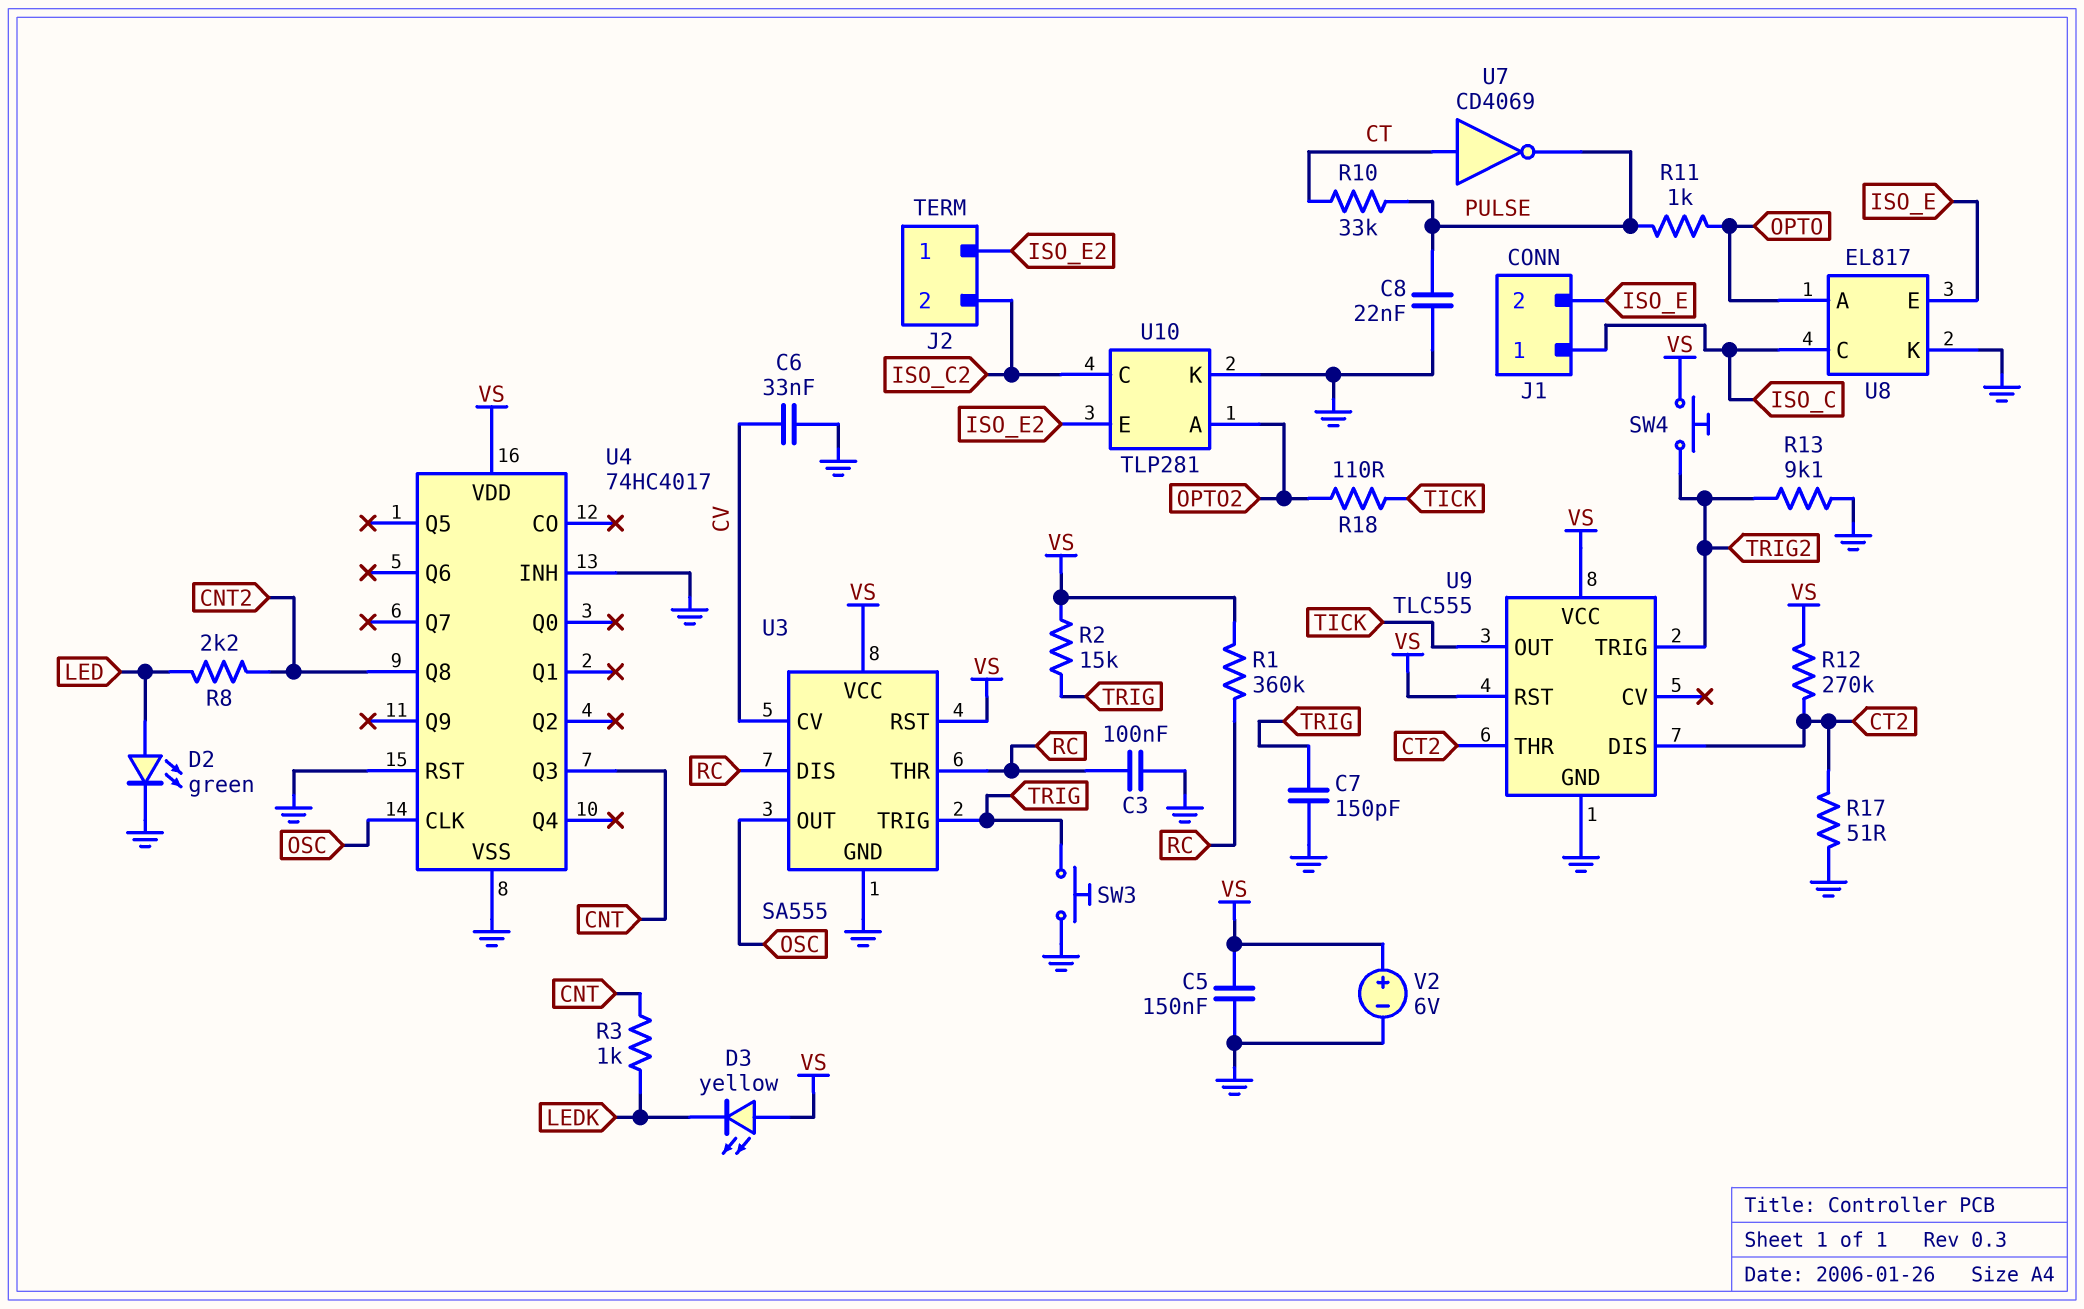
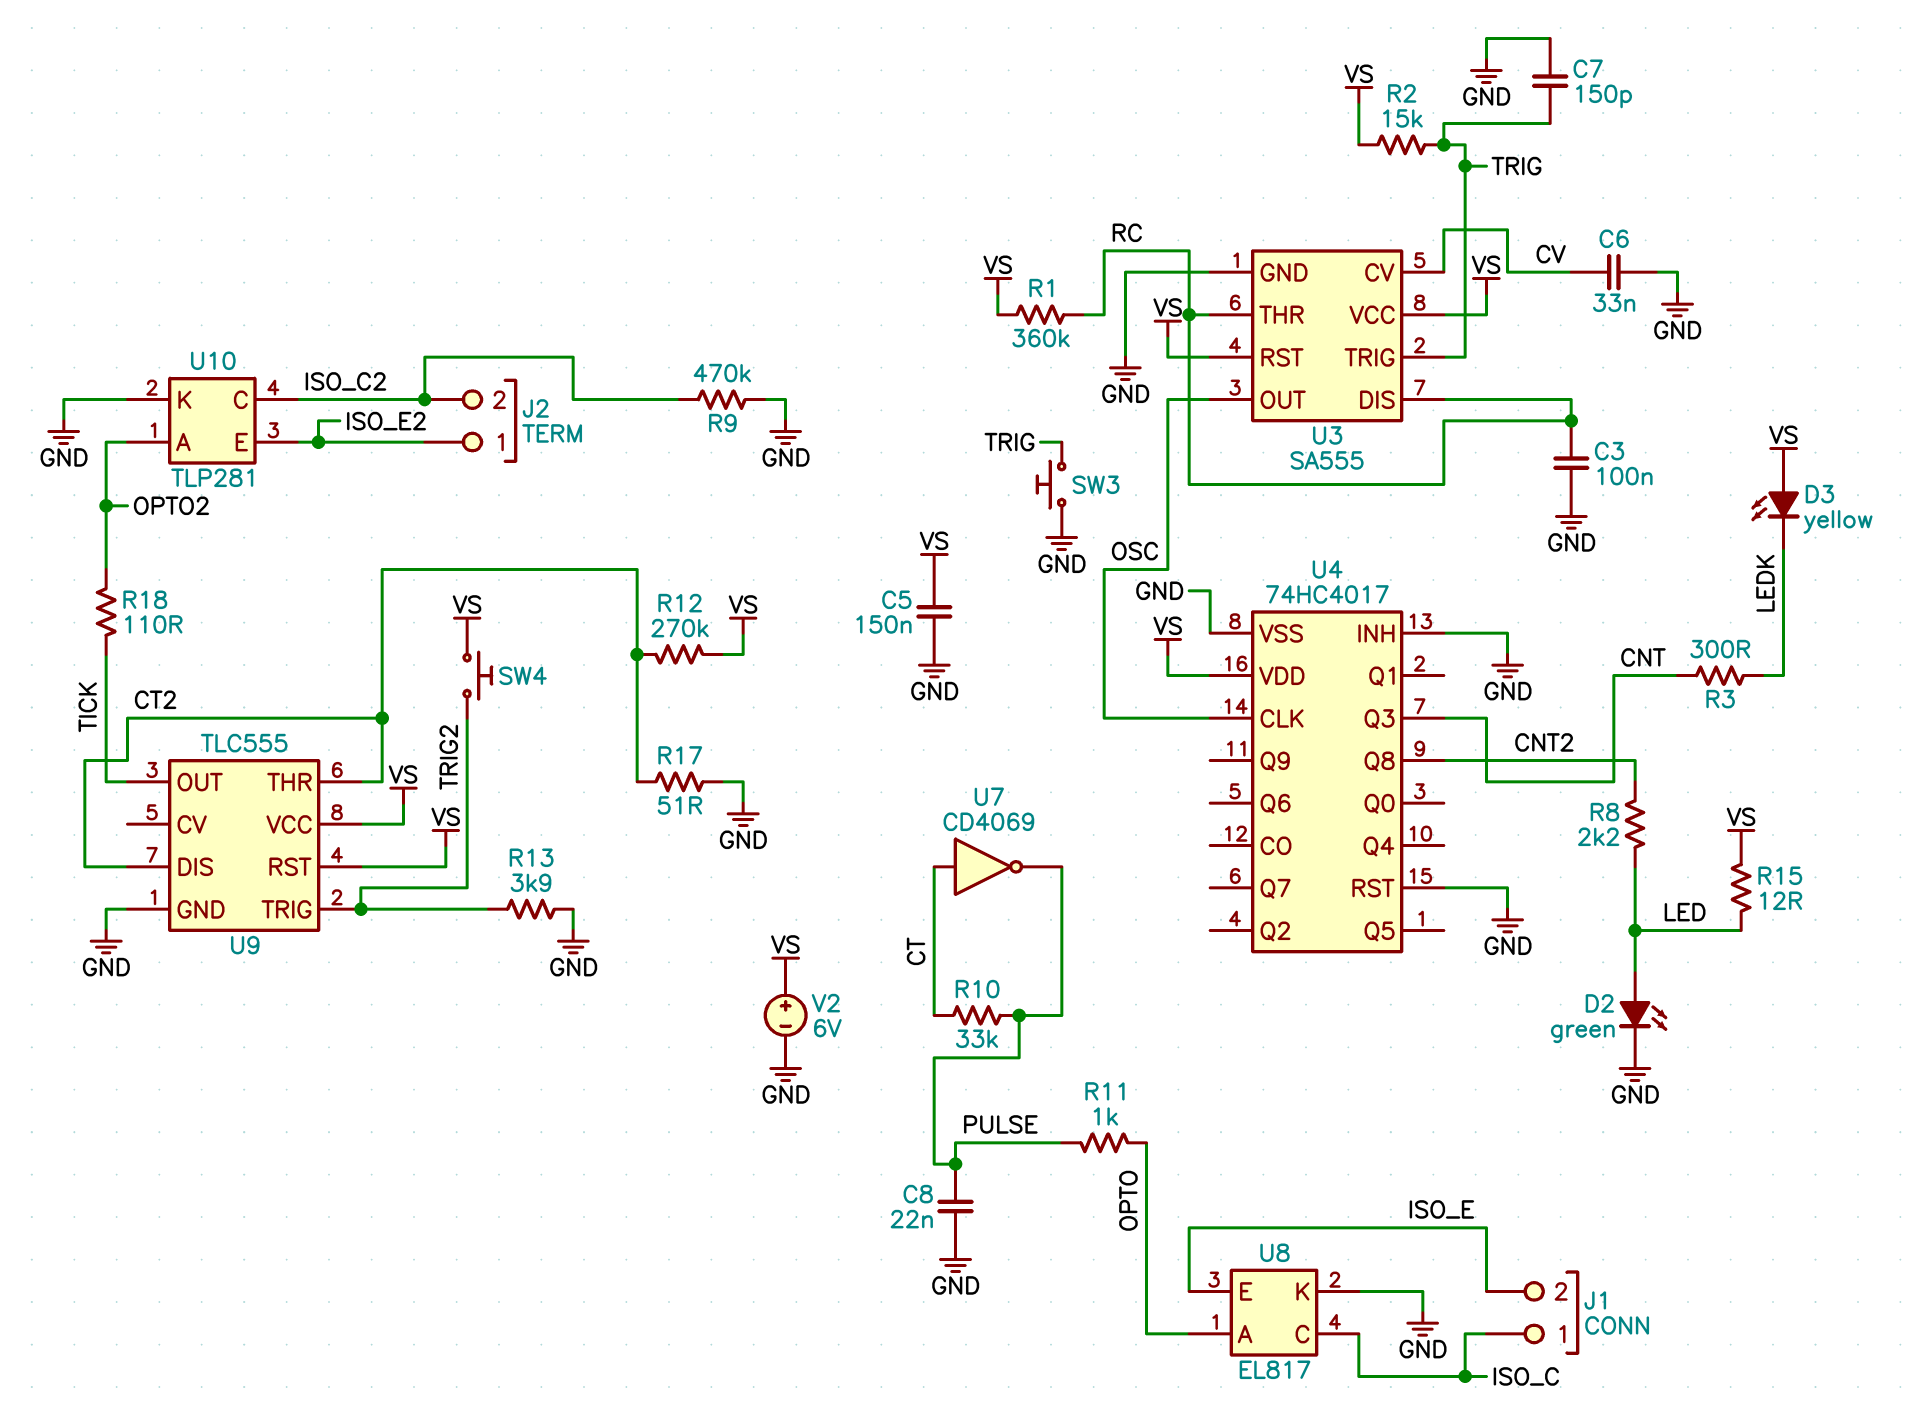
R3: 1k (CNT, LEDK) -> 300 (CNT, LEDK)
R9: none -> 470k (GND, ISO_C2)
R13: 9.1k (GND, TRIG2) -> 3.9k (GND, TRIG2)
R15: none -> 12 (LED, VS)

